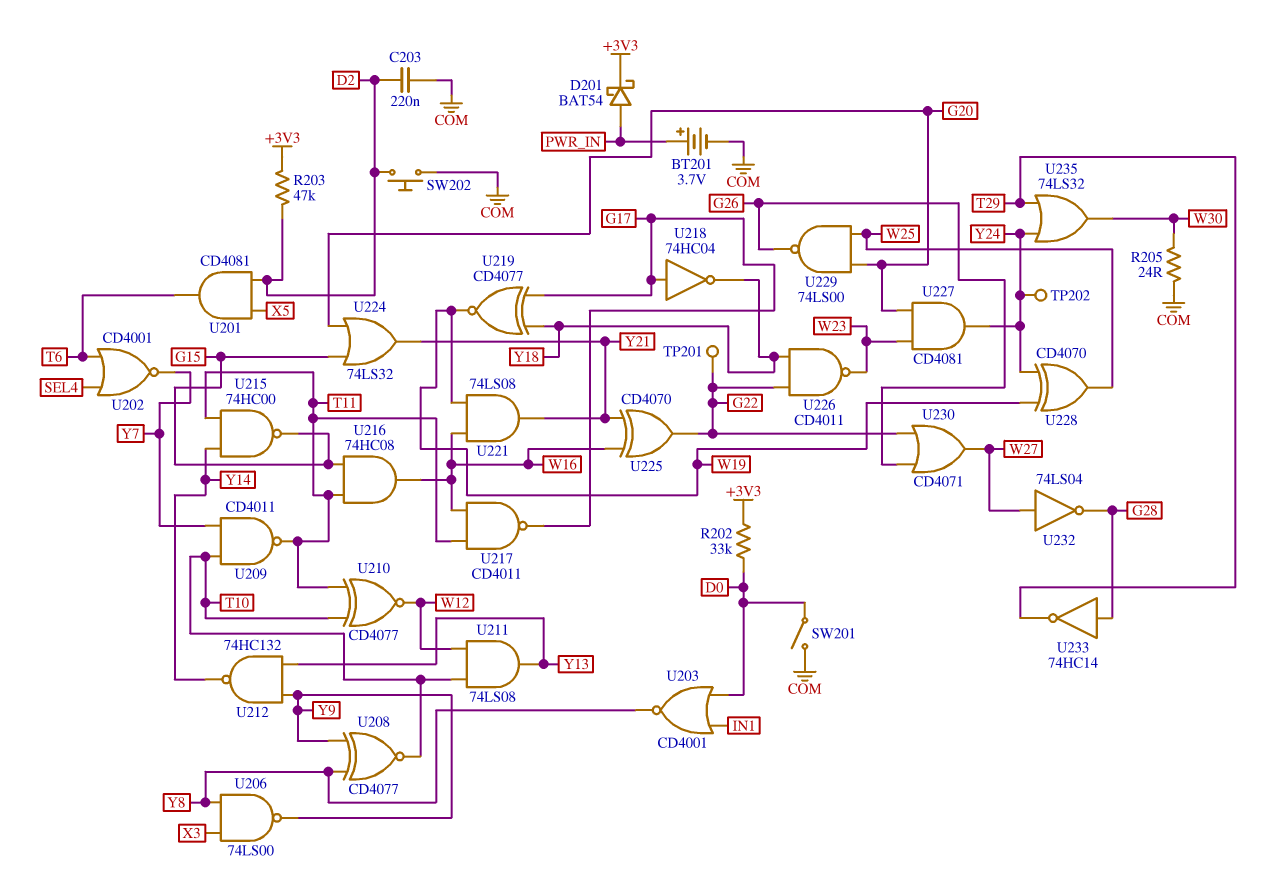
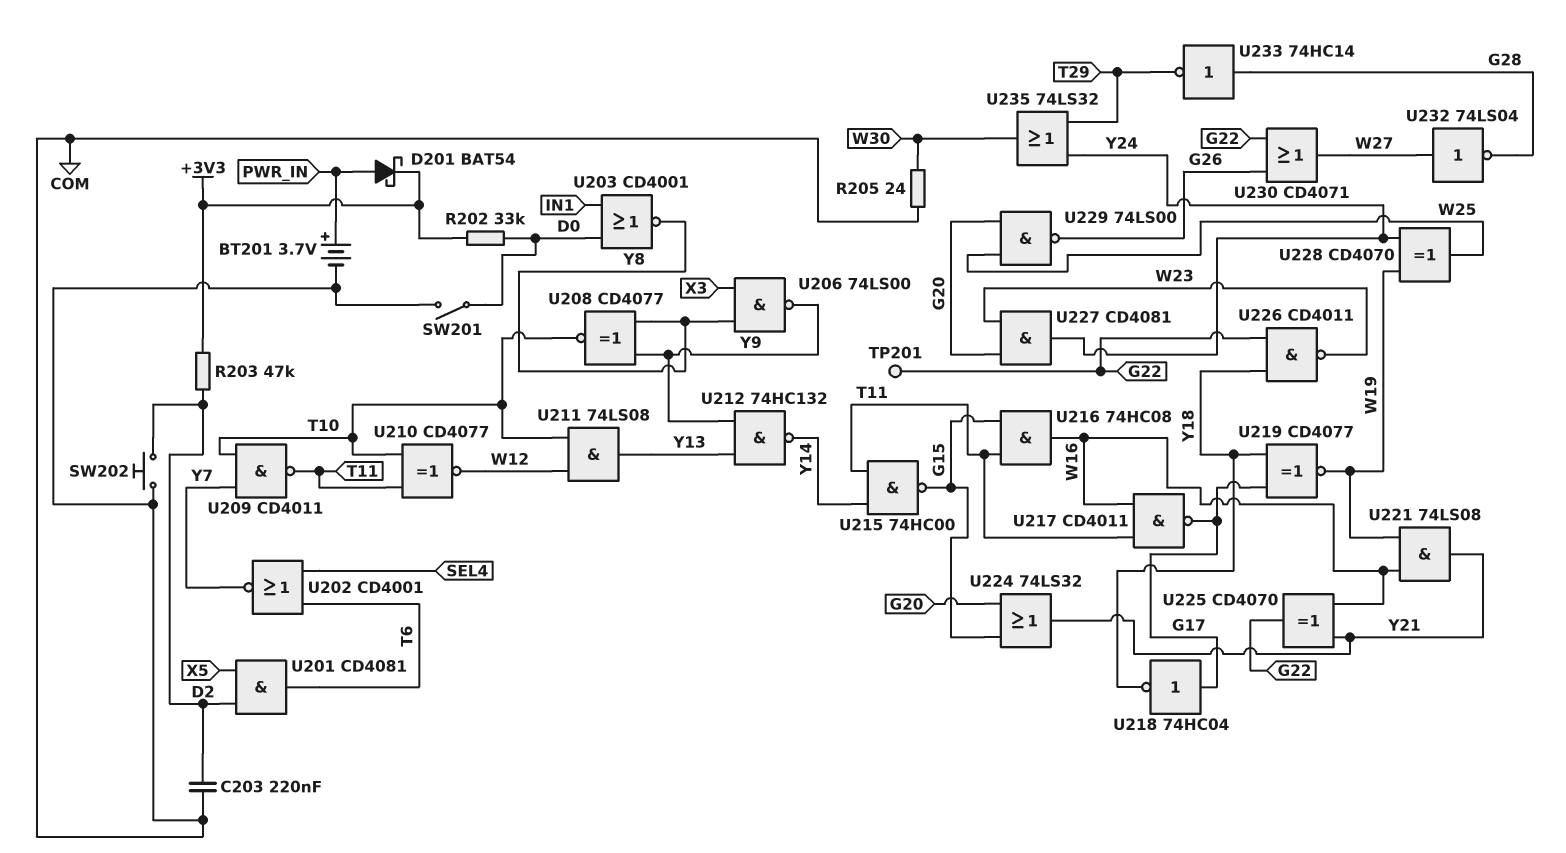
TP202: test point (Y24) -> none

